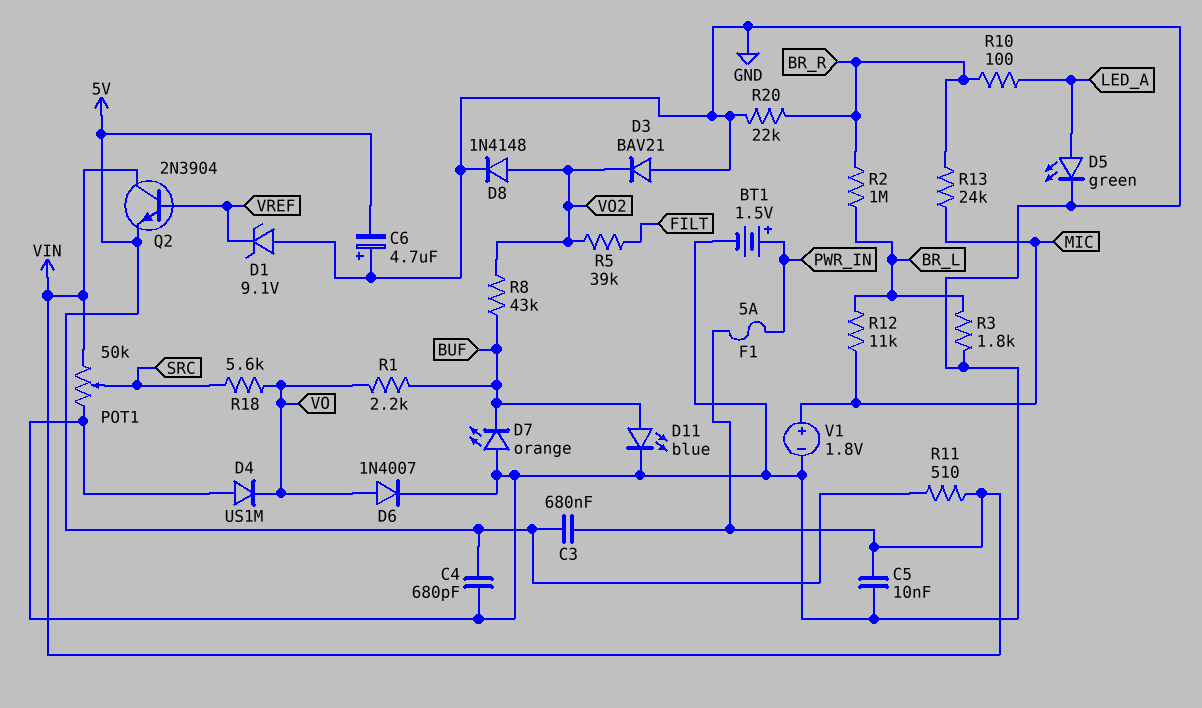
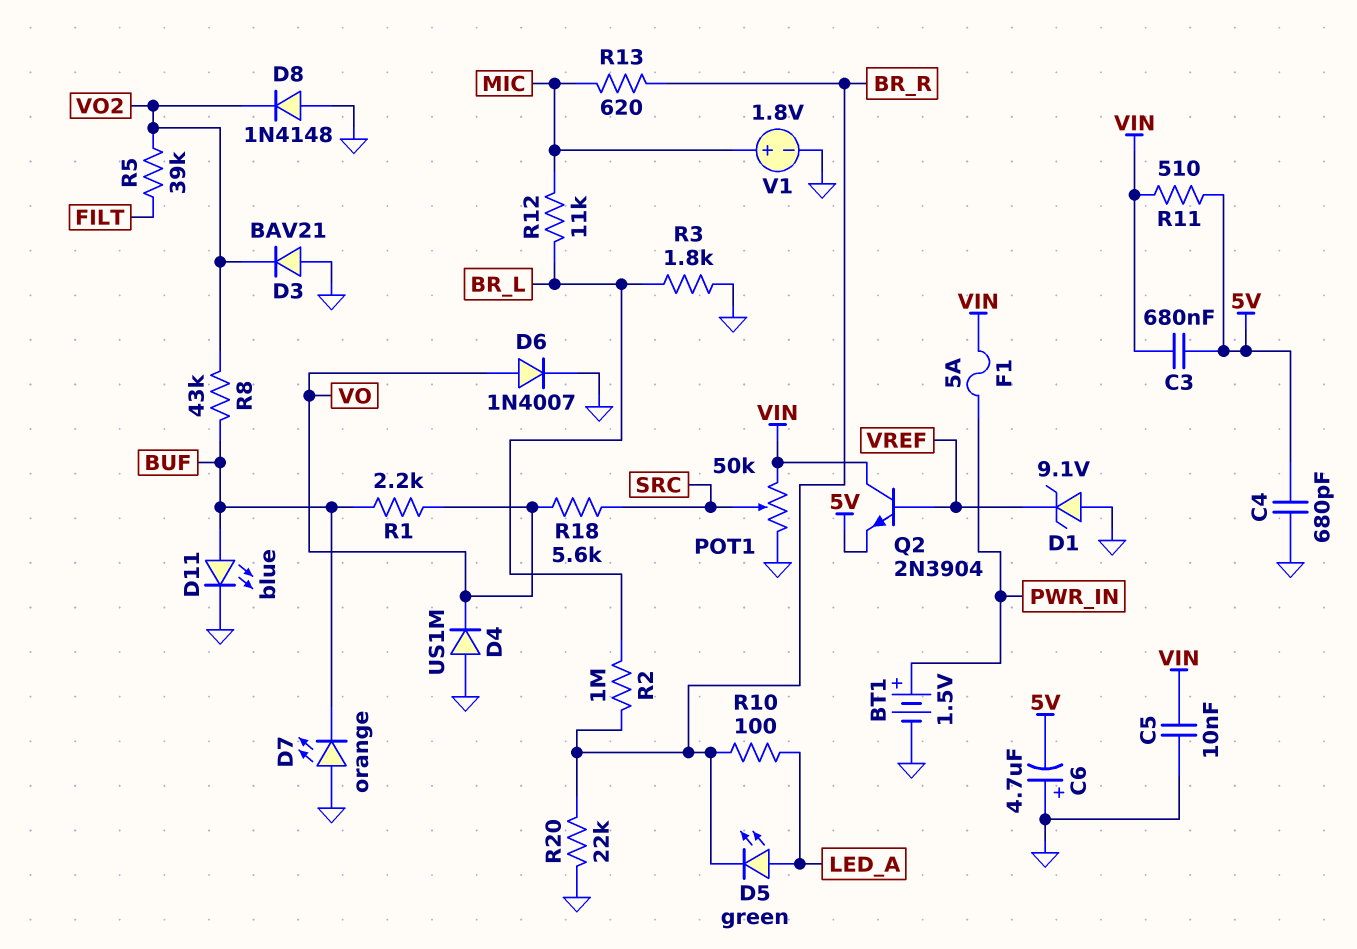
D5: LED green (A LED_A, K GND) -> LED green (A LED_A, K BR_R)
D8: diode 1N4148 (A VO2, K GND) -> diode 1N4148 (A GND, K VO2)
R13: 24k (BR_R, MIC) -> 620 (BR_R, MIC)

